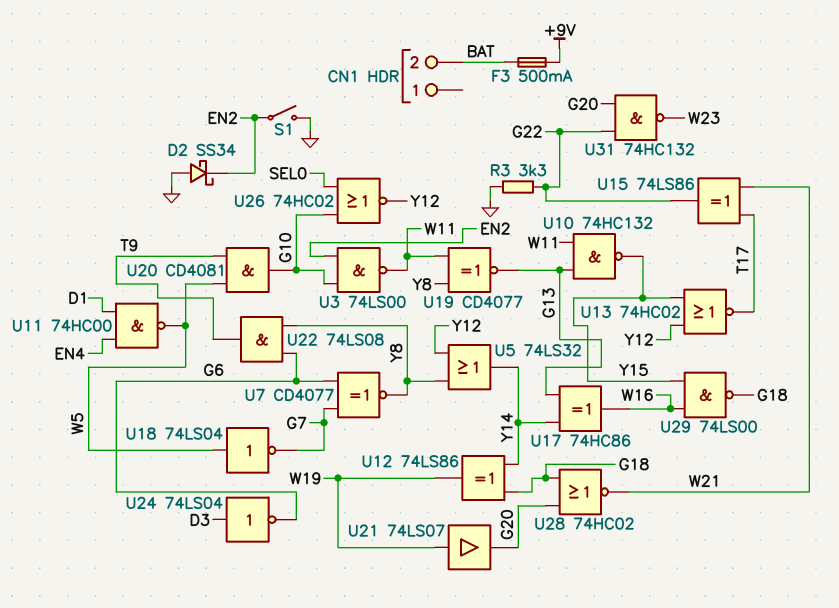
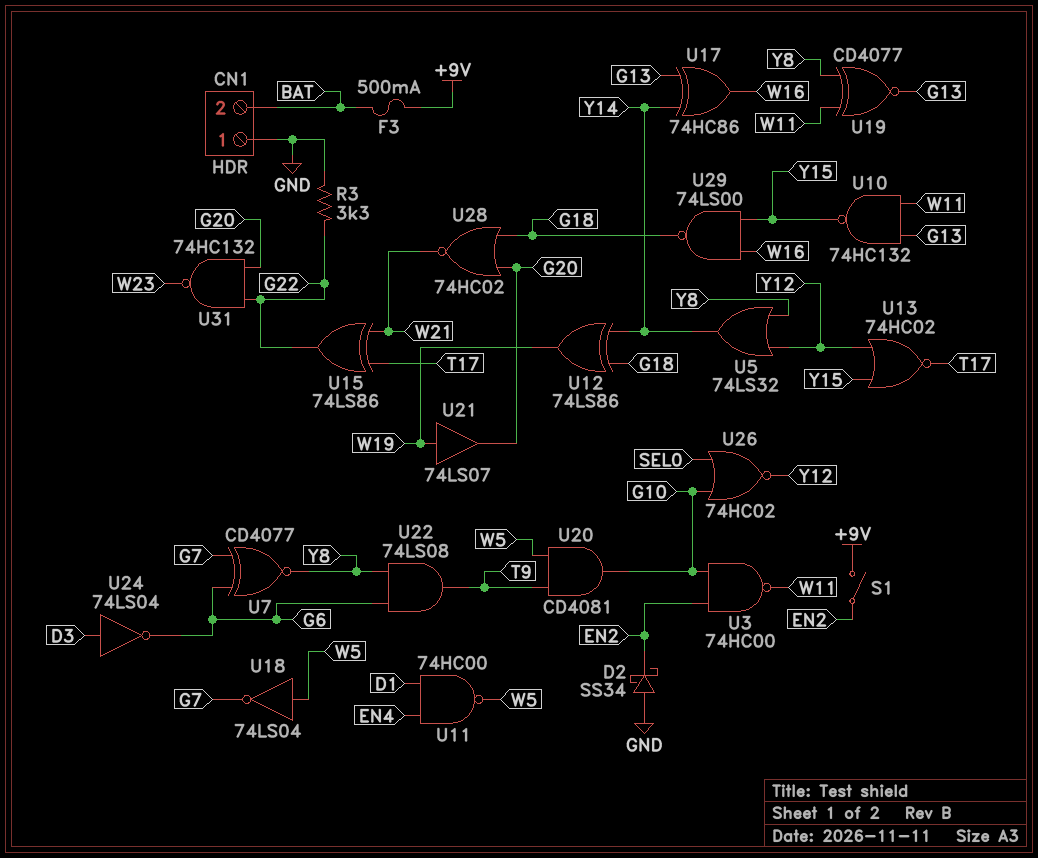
CN1 pin 1: none -> GND
S1: switch (EN2, GND) -> switch (+9V, EN2)
U3: NAND 74LS00 (in EN2, in G10, out W11) -> NAND 74HC00 (in EN2, in G10, out W11)

